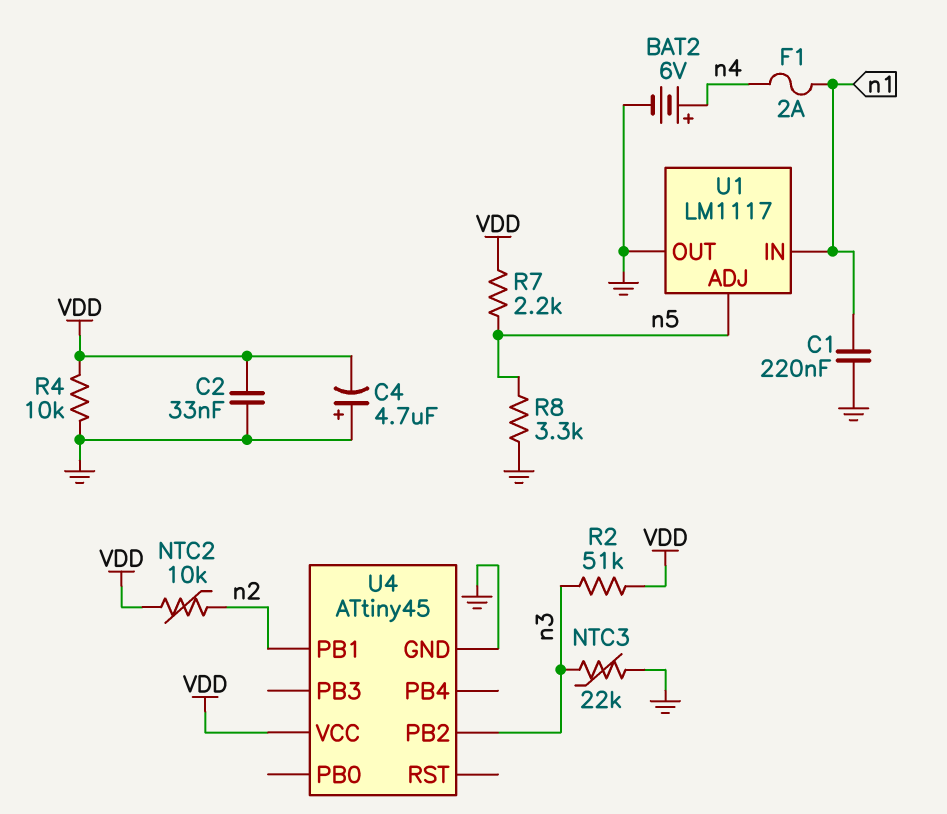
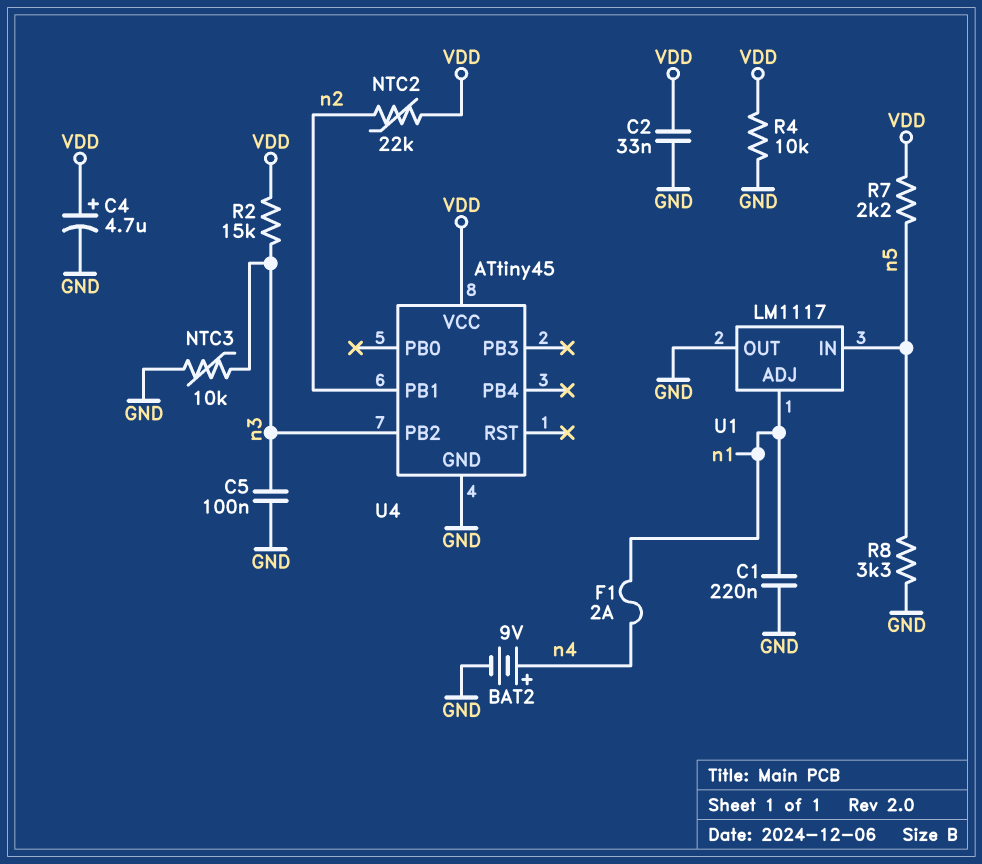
BAT2: 6V (plus n4, minus GND) -> 9V (plus n4, minus GND)
C4: 4.7uF (plus GND, minus VDD) -> 4.7uF (plus VDD, minus GND)
C5: none -> 100nF (GND, n3)
NTC2: 10k (VDD, n2) -> 22k (VDD, n2)
NTC3: 22k (GND, n3) -> 10k (GND, n3)
R2: 51k (VDD, n3) -> 15k (VDD, n3)
U1 pin ADJ: n5 -> n1
U1 pin IN: n1 -> n5

